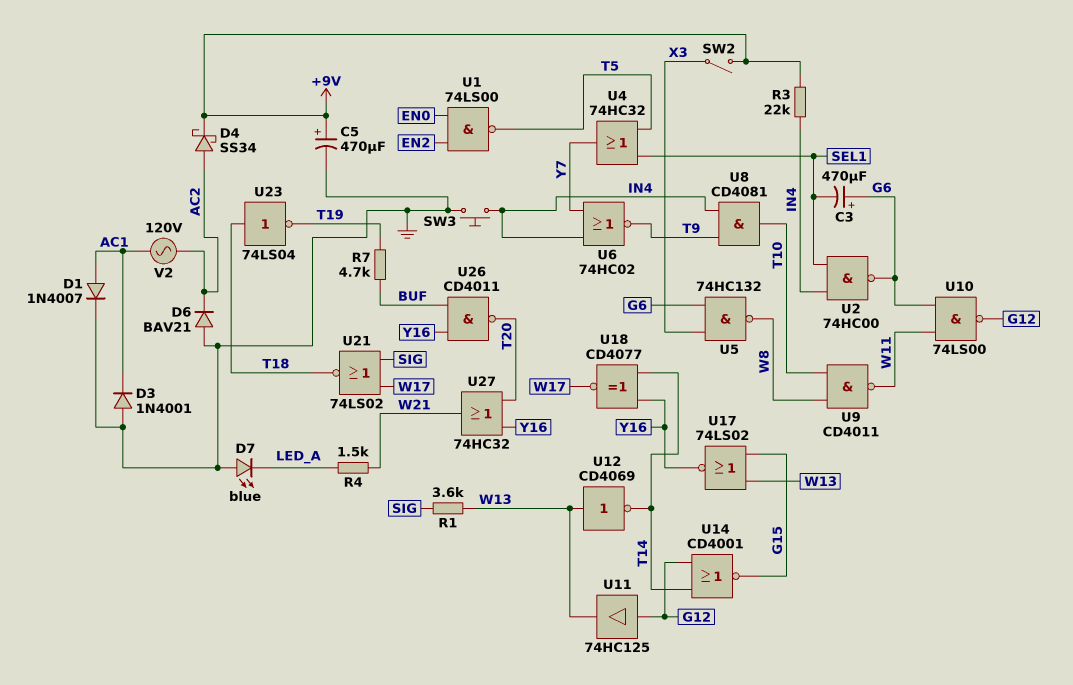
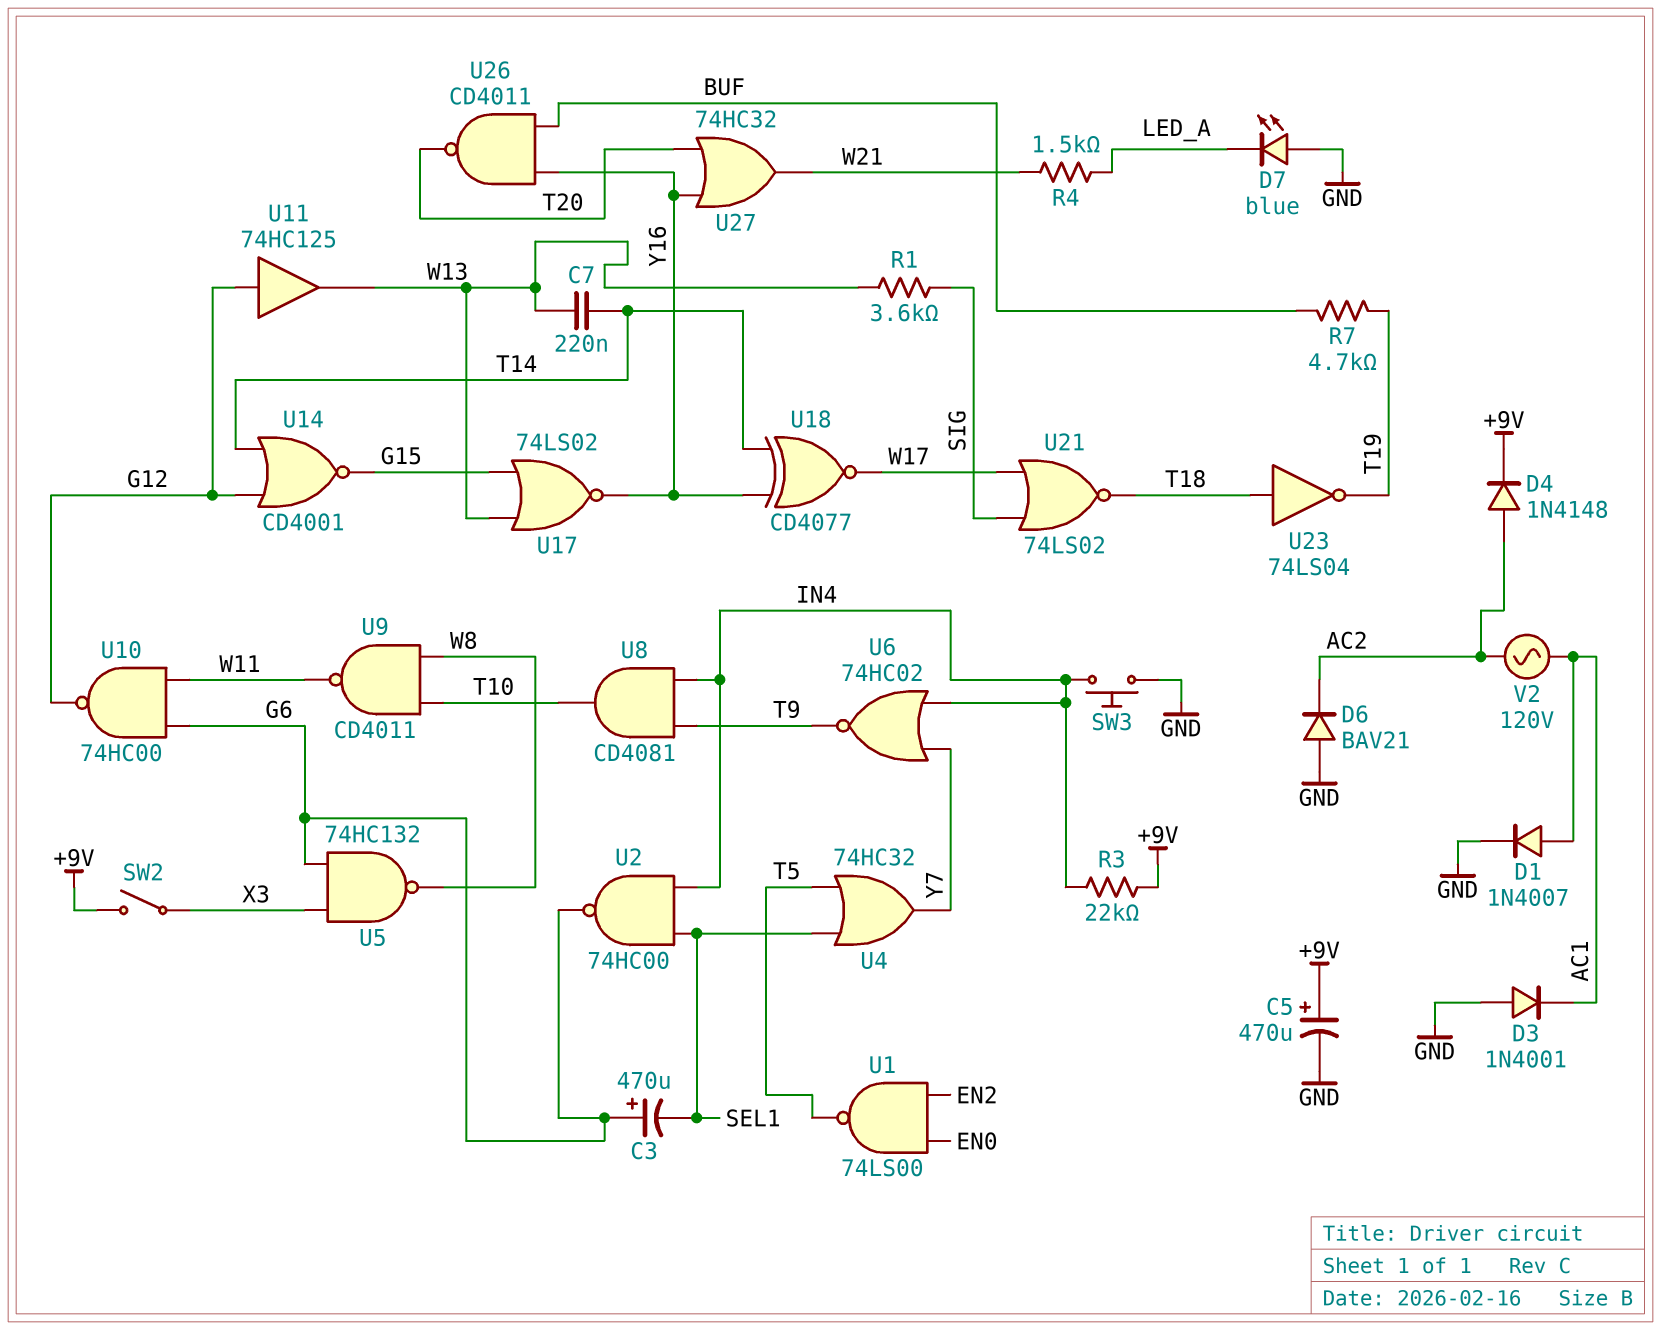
C7: none -> 220nF (T14, W13)
D4: schottky SS34 (A AC2, K +9V) -> diode 1N4148 (A AC2, K +9V)
U10: NAND 74LS00 (in G6, in W11, out G12) -> NAND 74HC00 (in G6, in W11, out G12)
U12: NOT CD4069 (in W13, out T14) -> none

